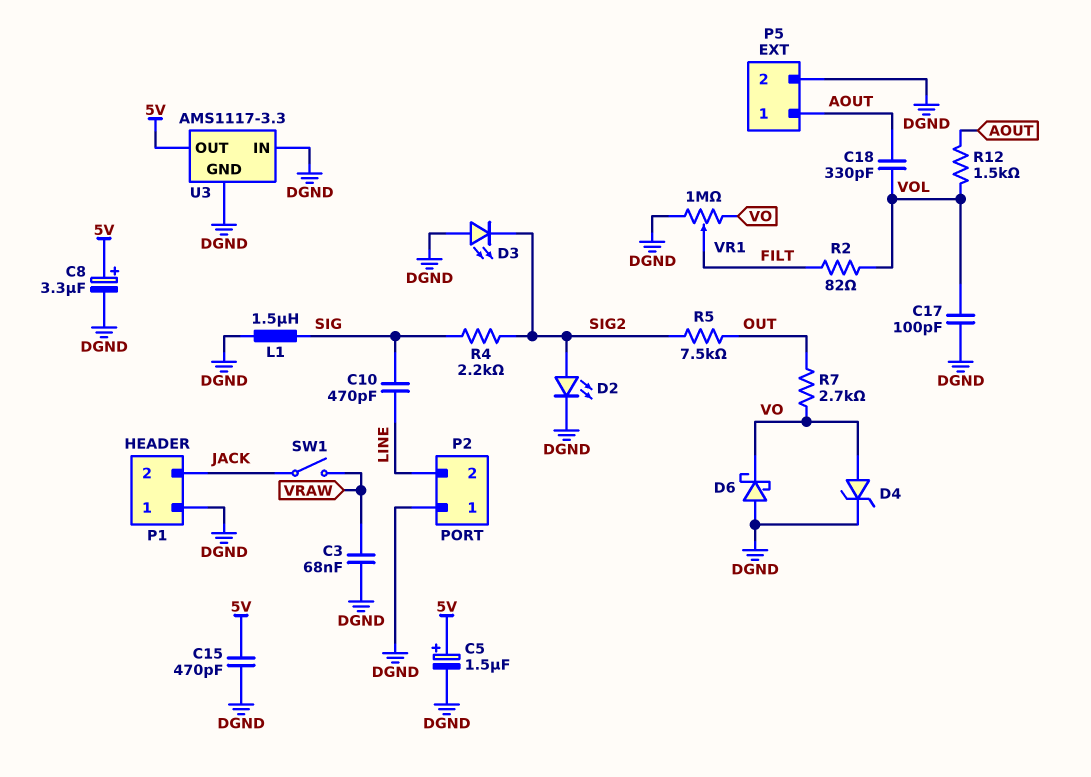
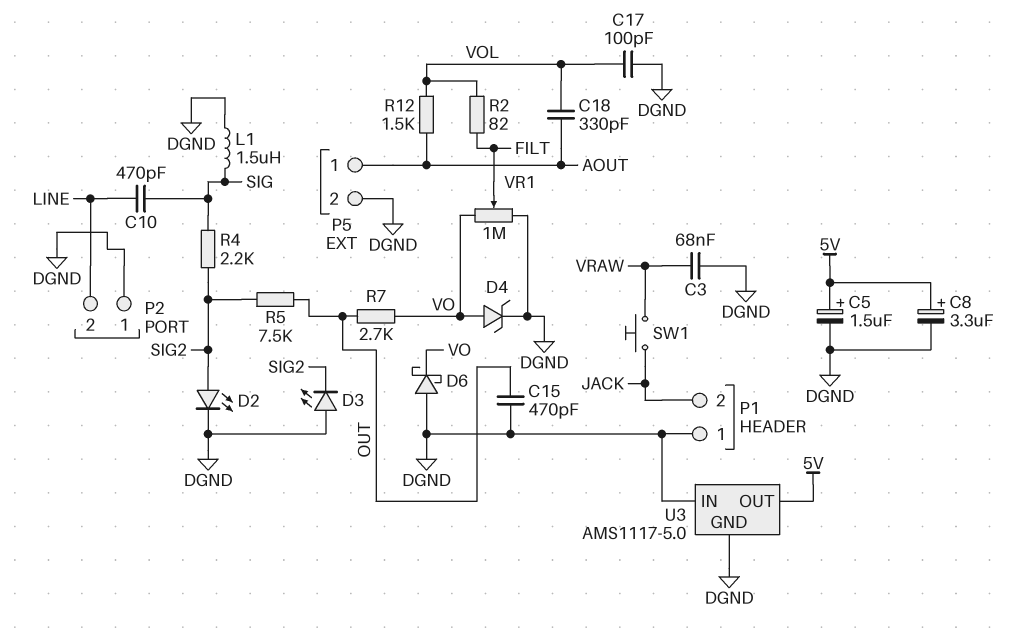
C15: 470pF (5V, DGND) -> 470pF (DGND, OUT)
SW1: switch (JACK, VRAW) -> button (JACK, VRAW)
U3: AMS1117-3.3 -> AMS1117-5.0

